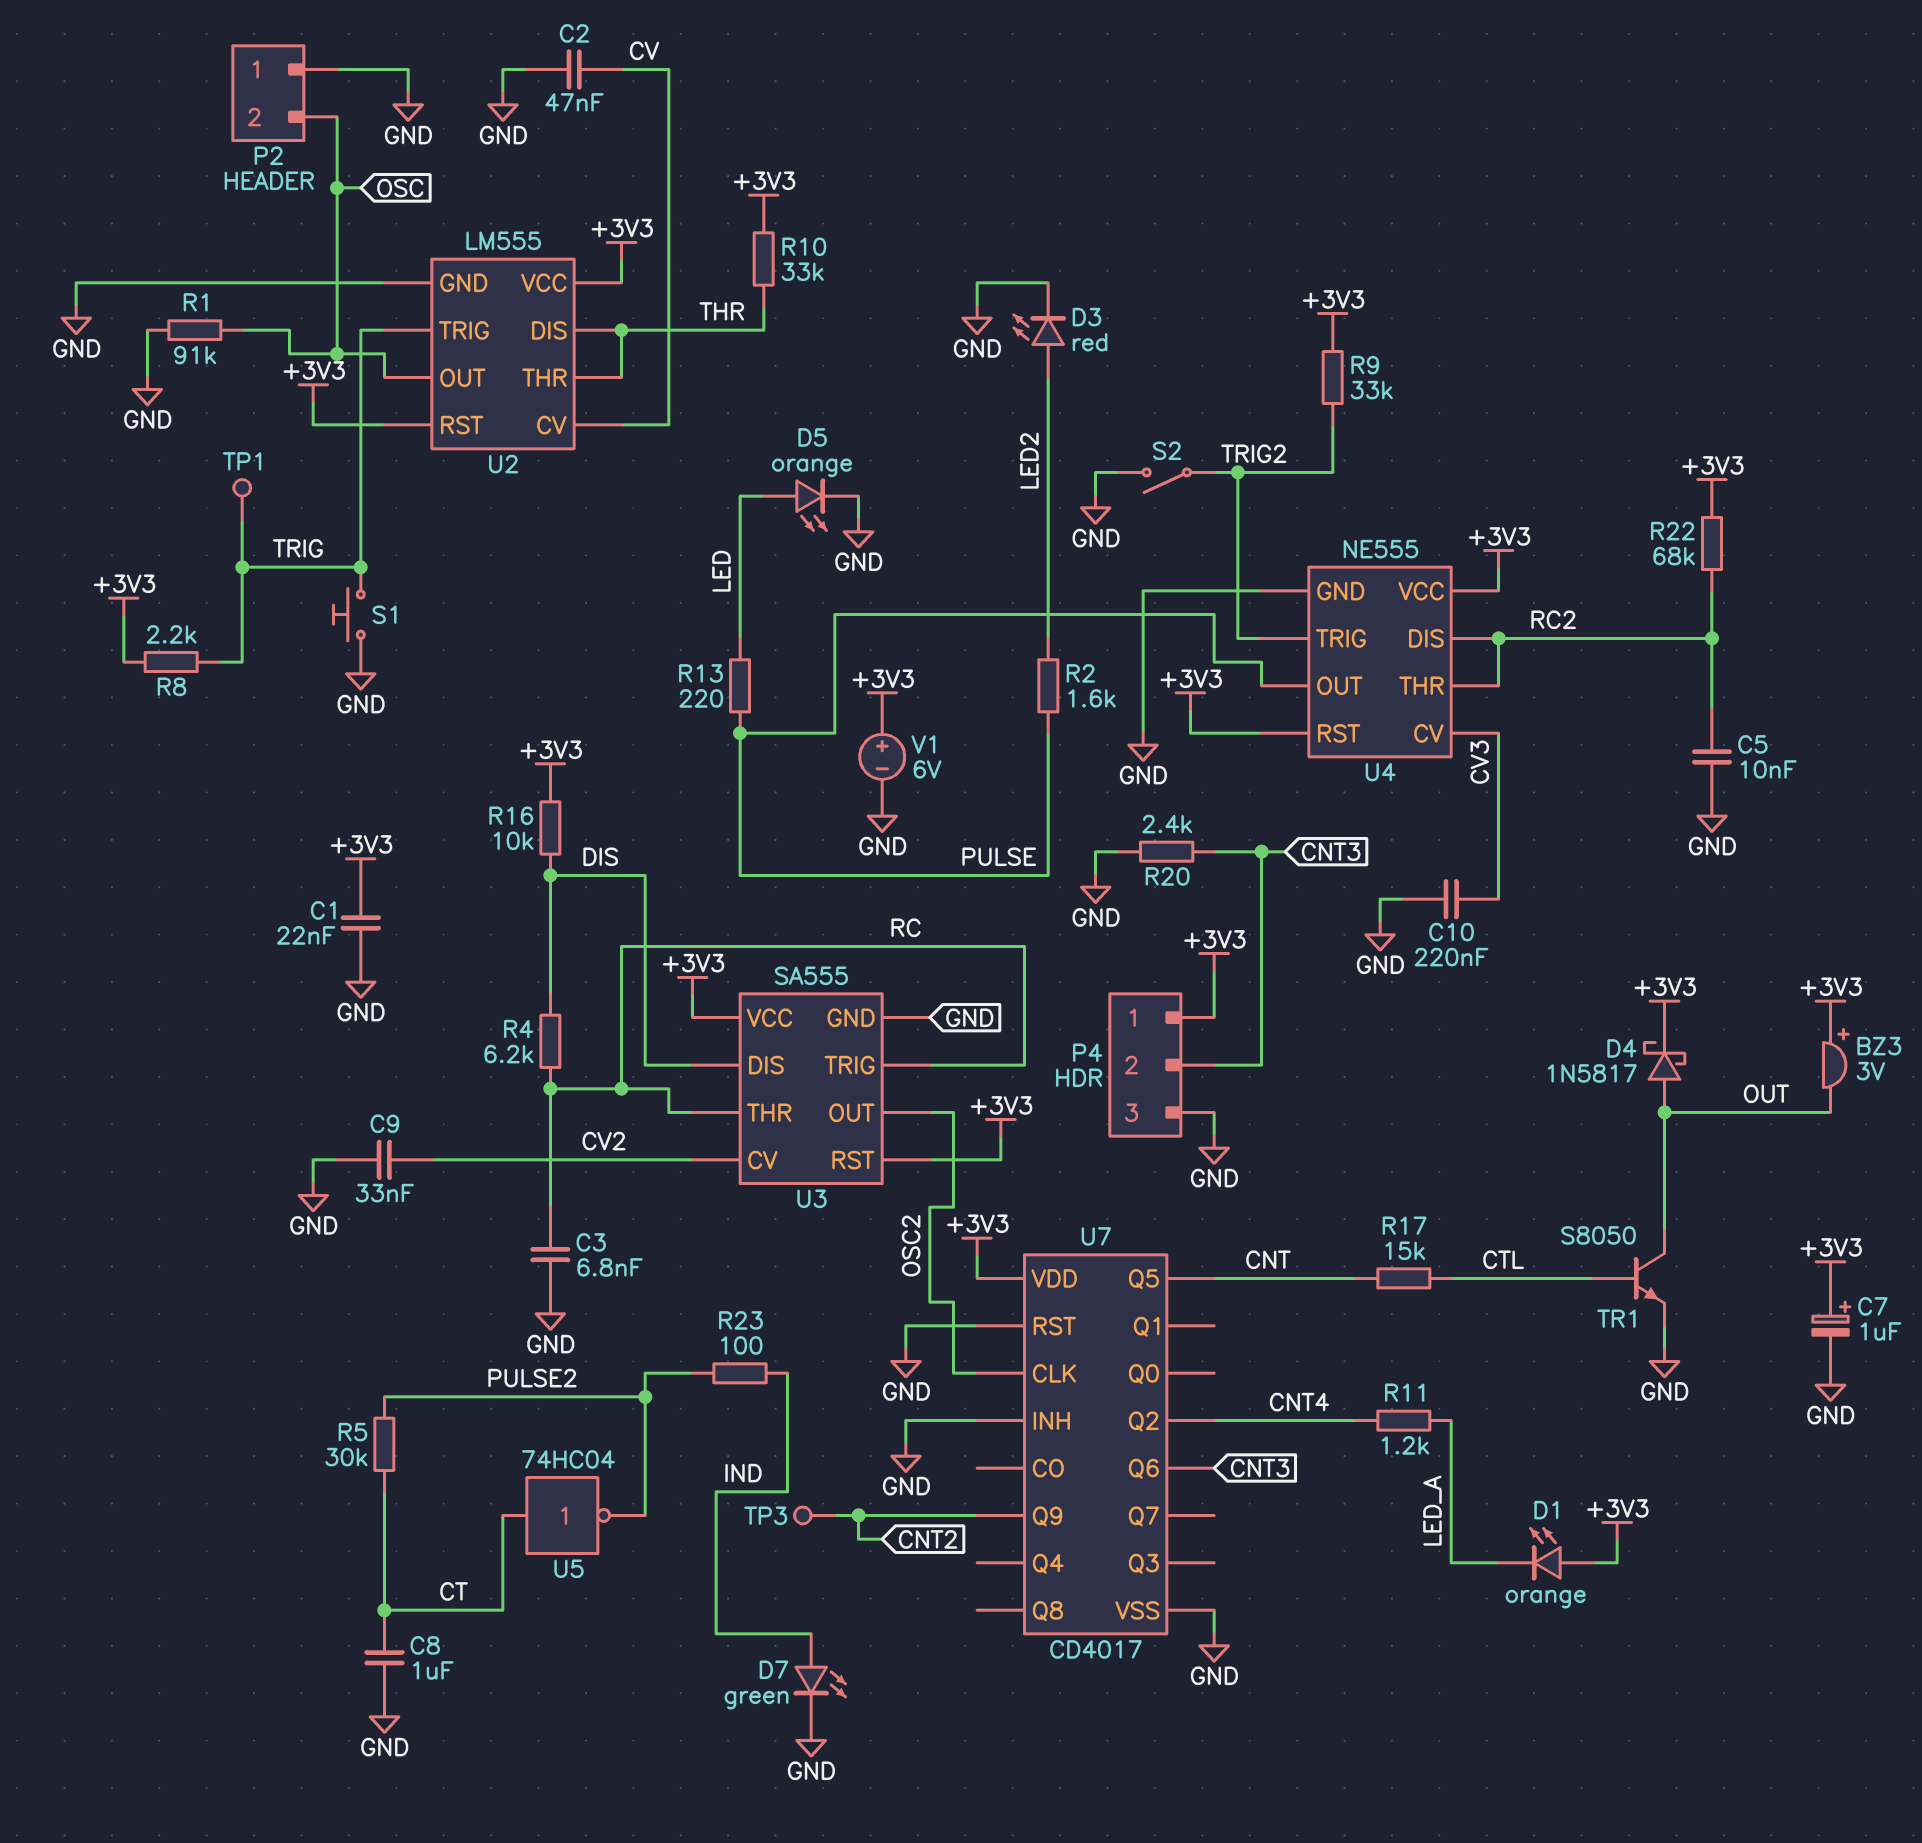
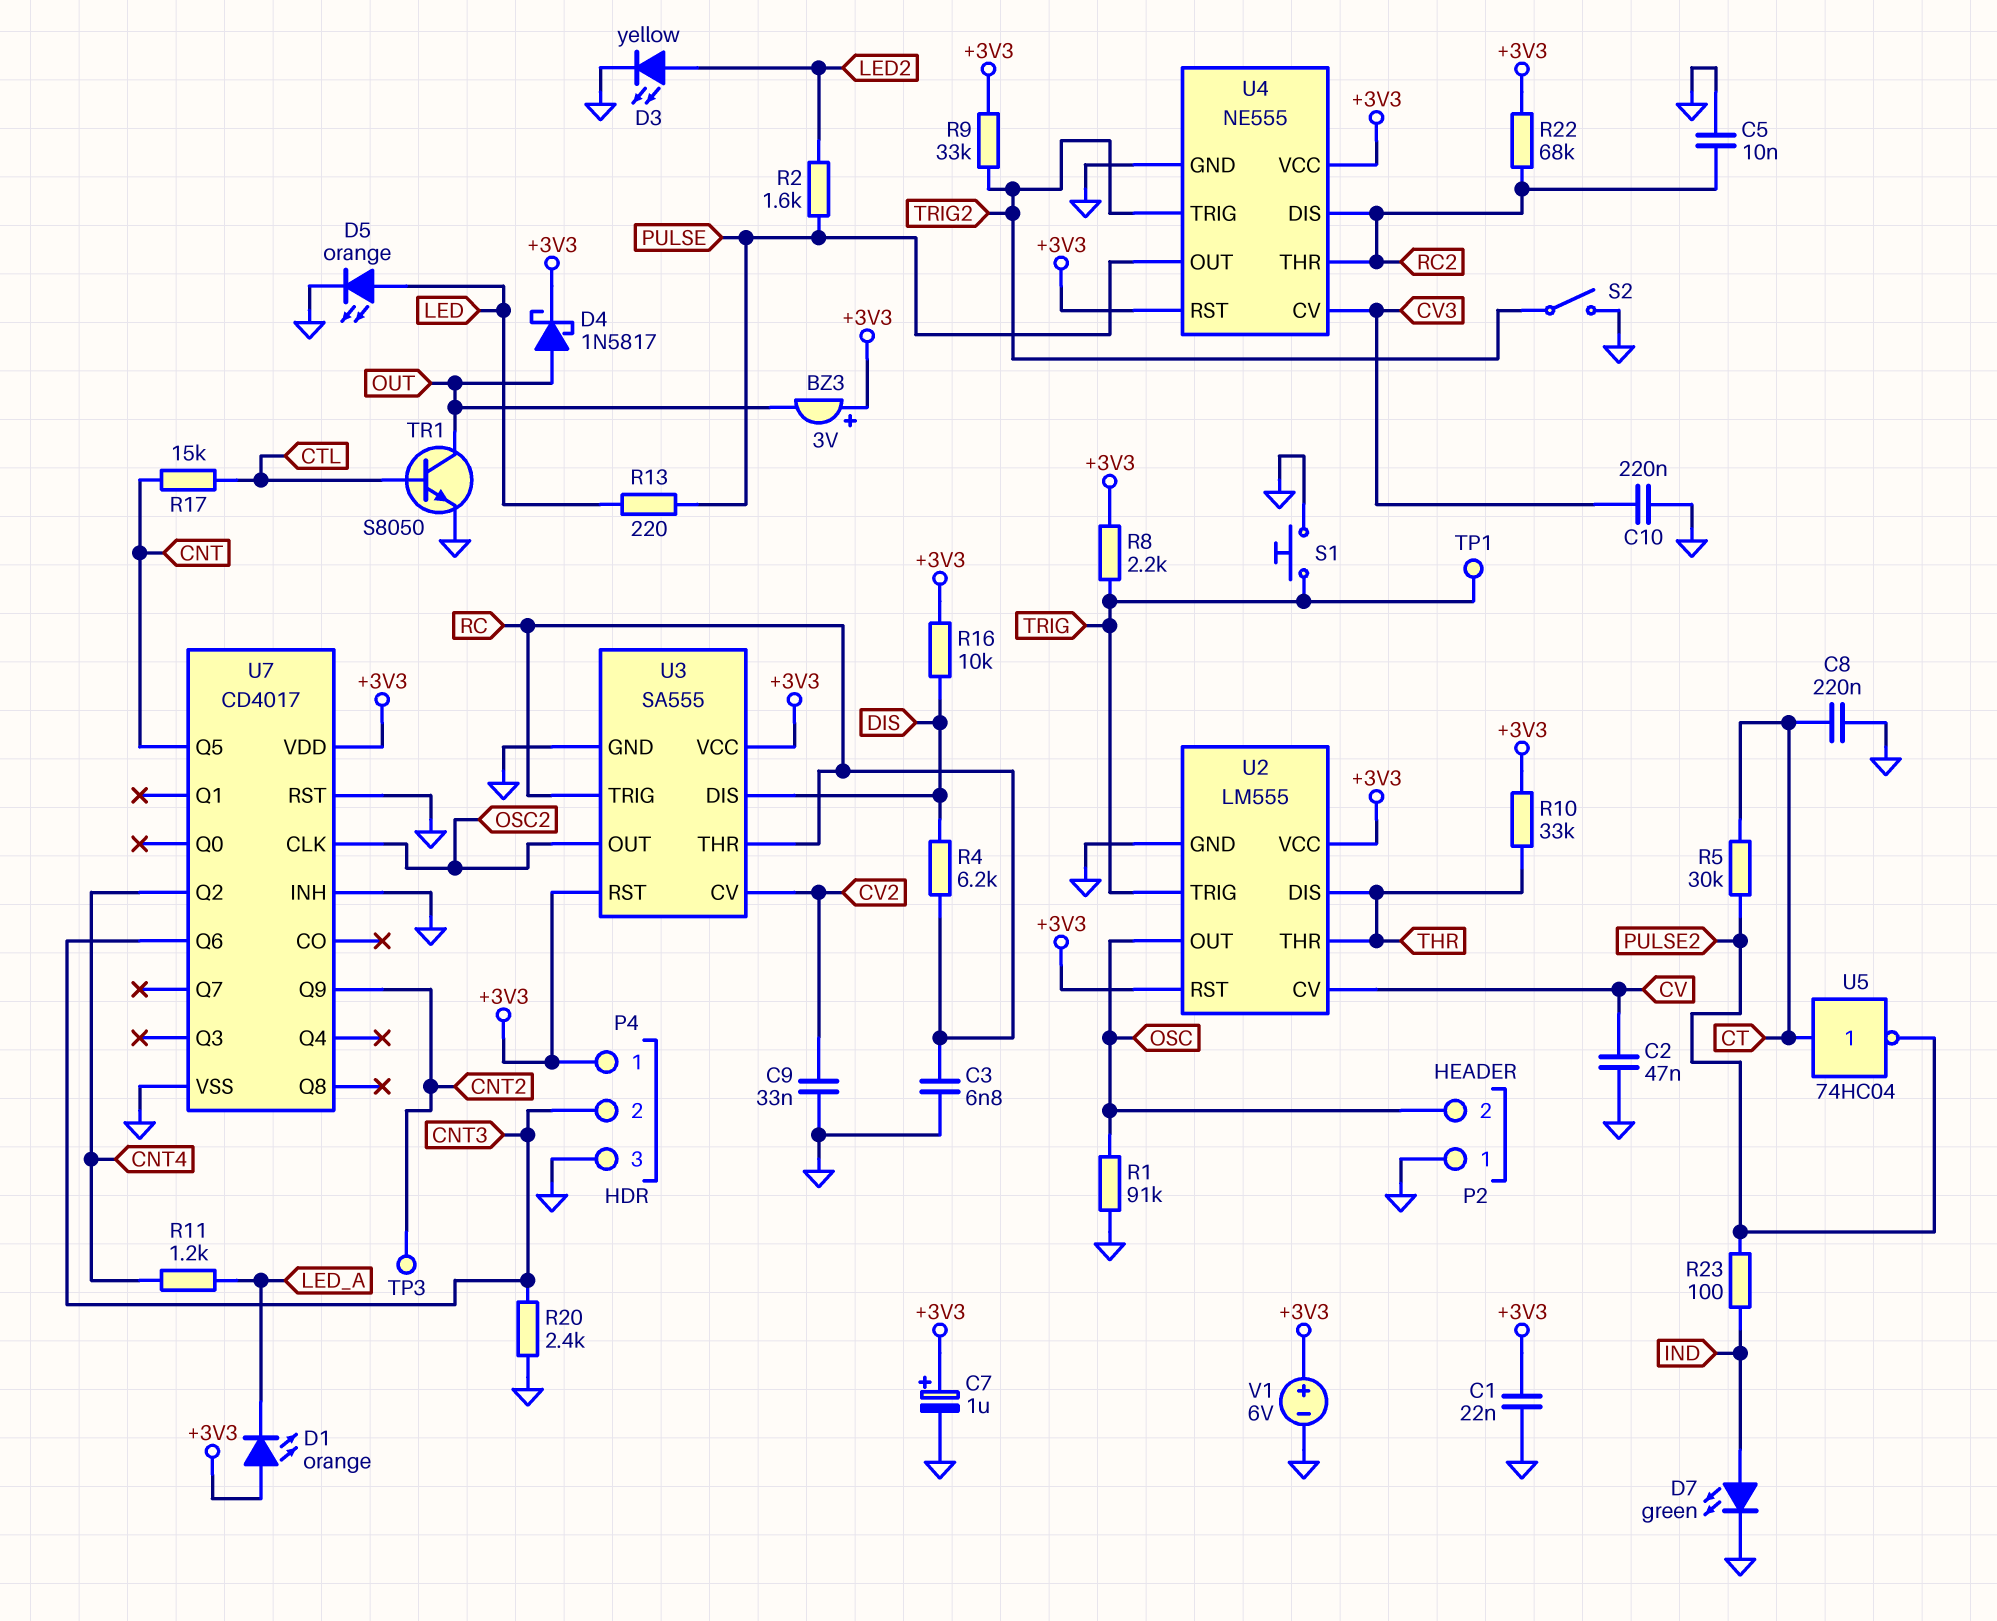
C8: 1uF (CT, GND) -> 220nF (CT, GND)
D3: LED red (A LED2, K GND) -> LED yellow (A LED2, K GND)

